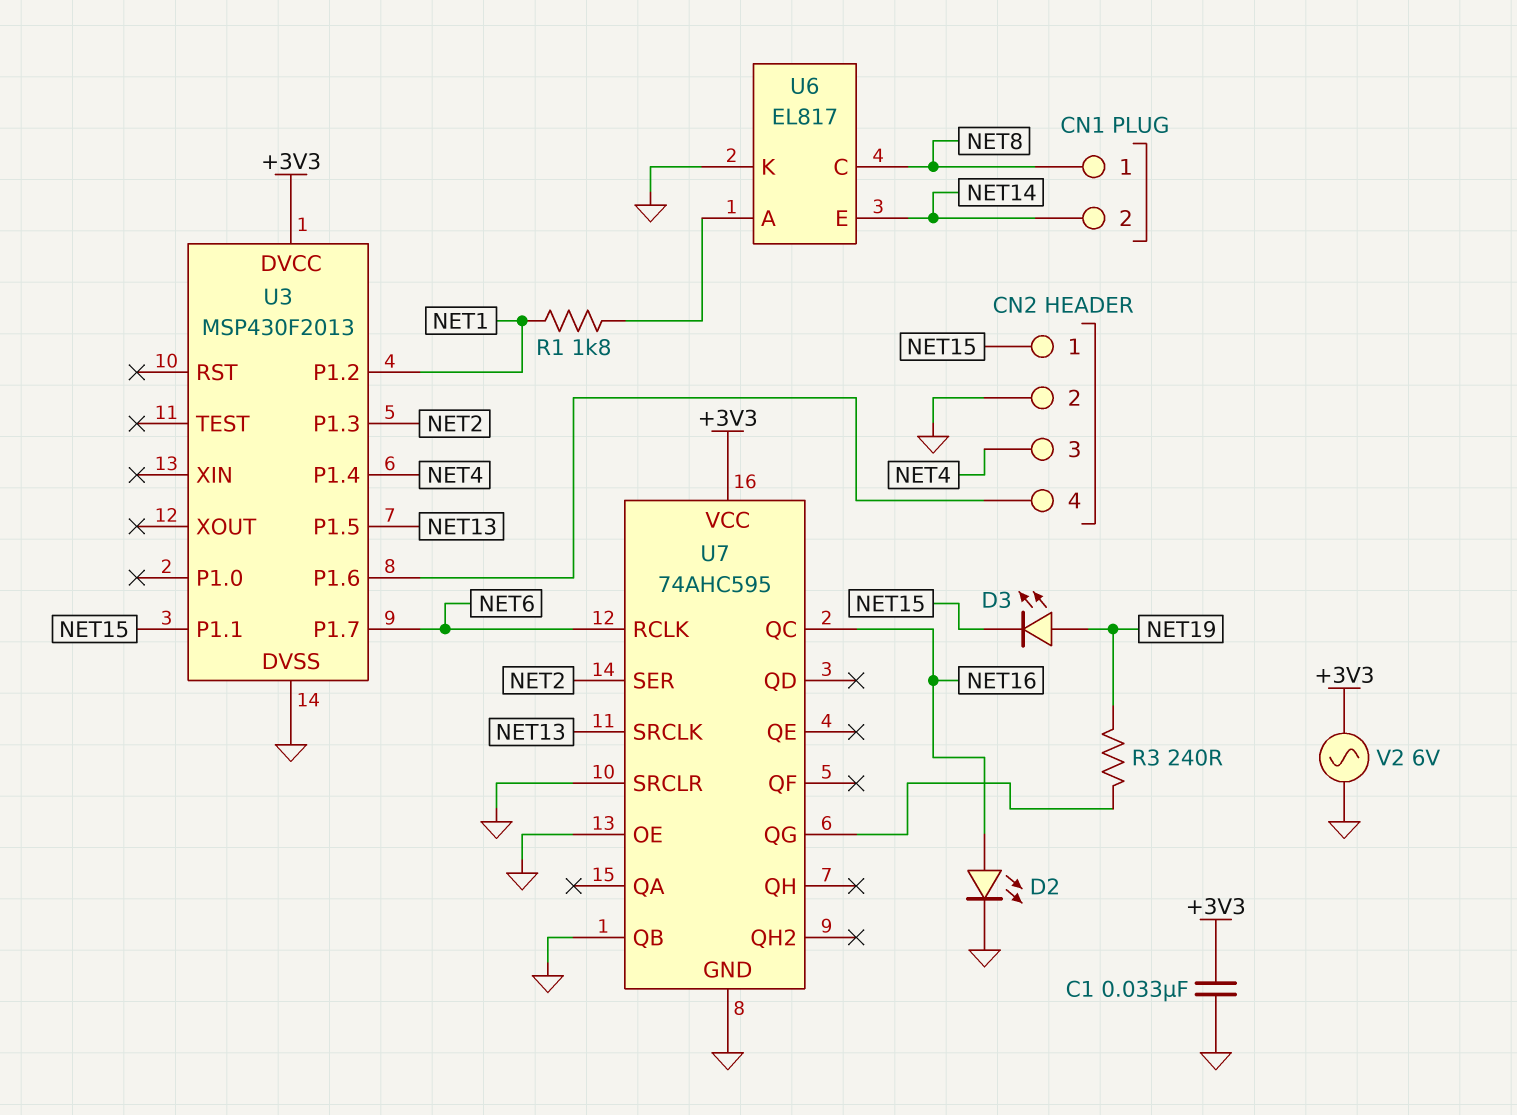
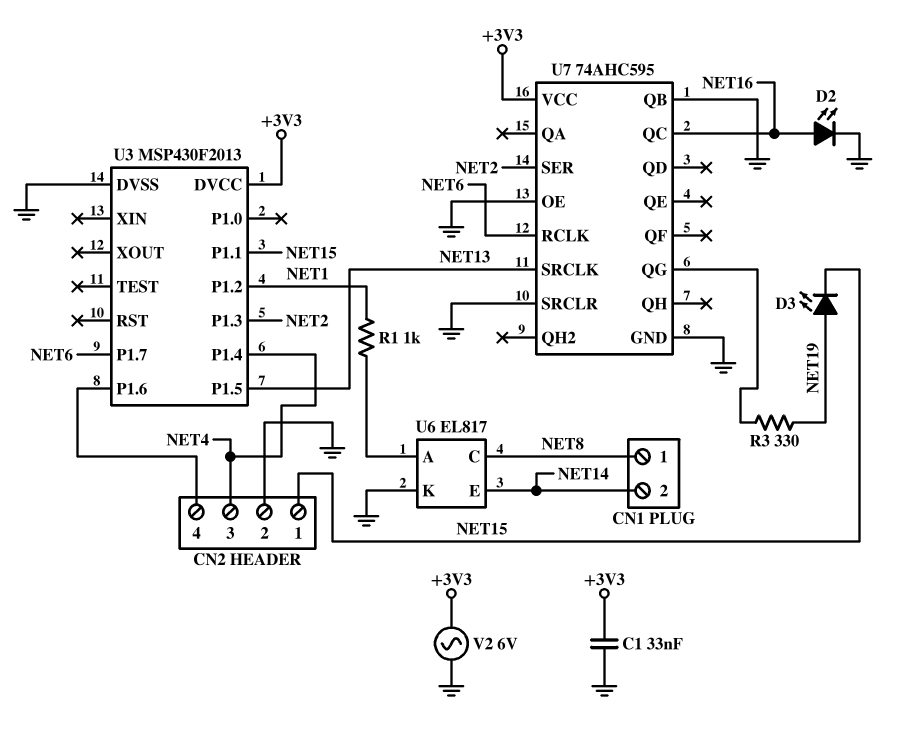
R1: 1.8k (NET1, U6/A) -> 1k (NET1, U6/A)
R3: 240 (NET19, U7/QG) -> 330 (NET19, U7/QG)

